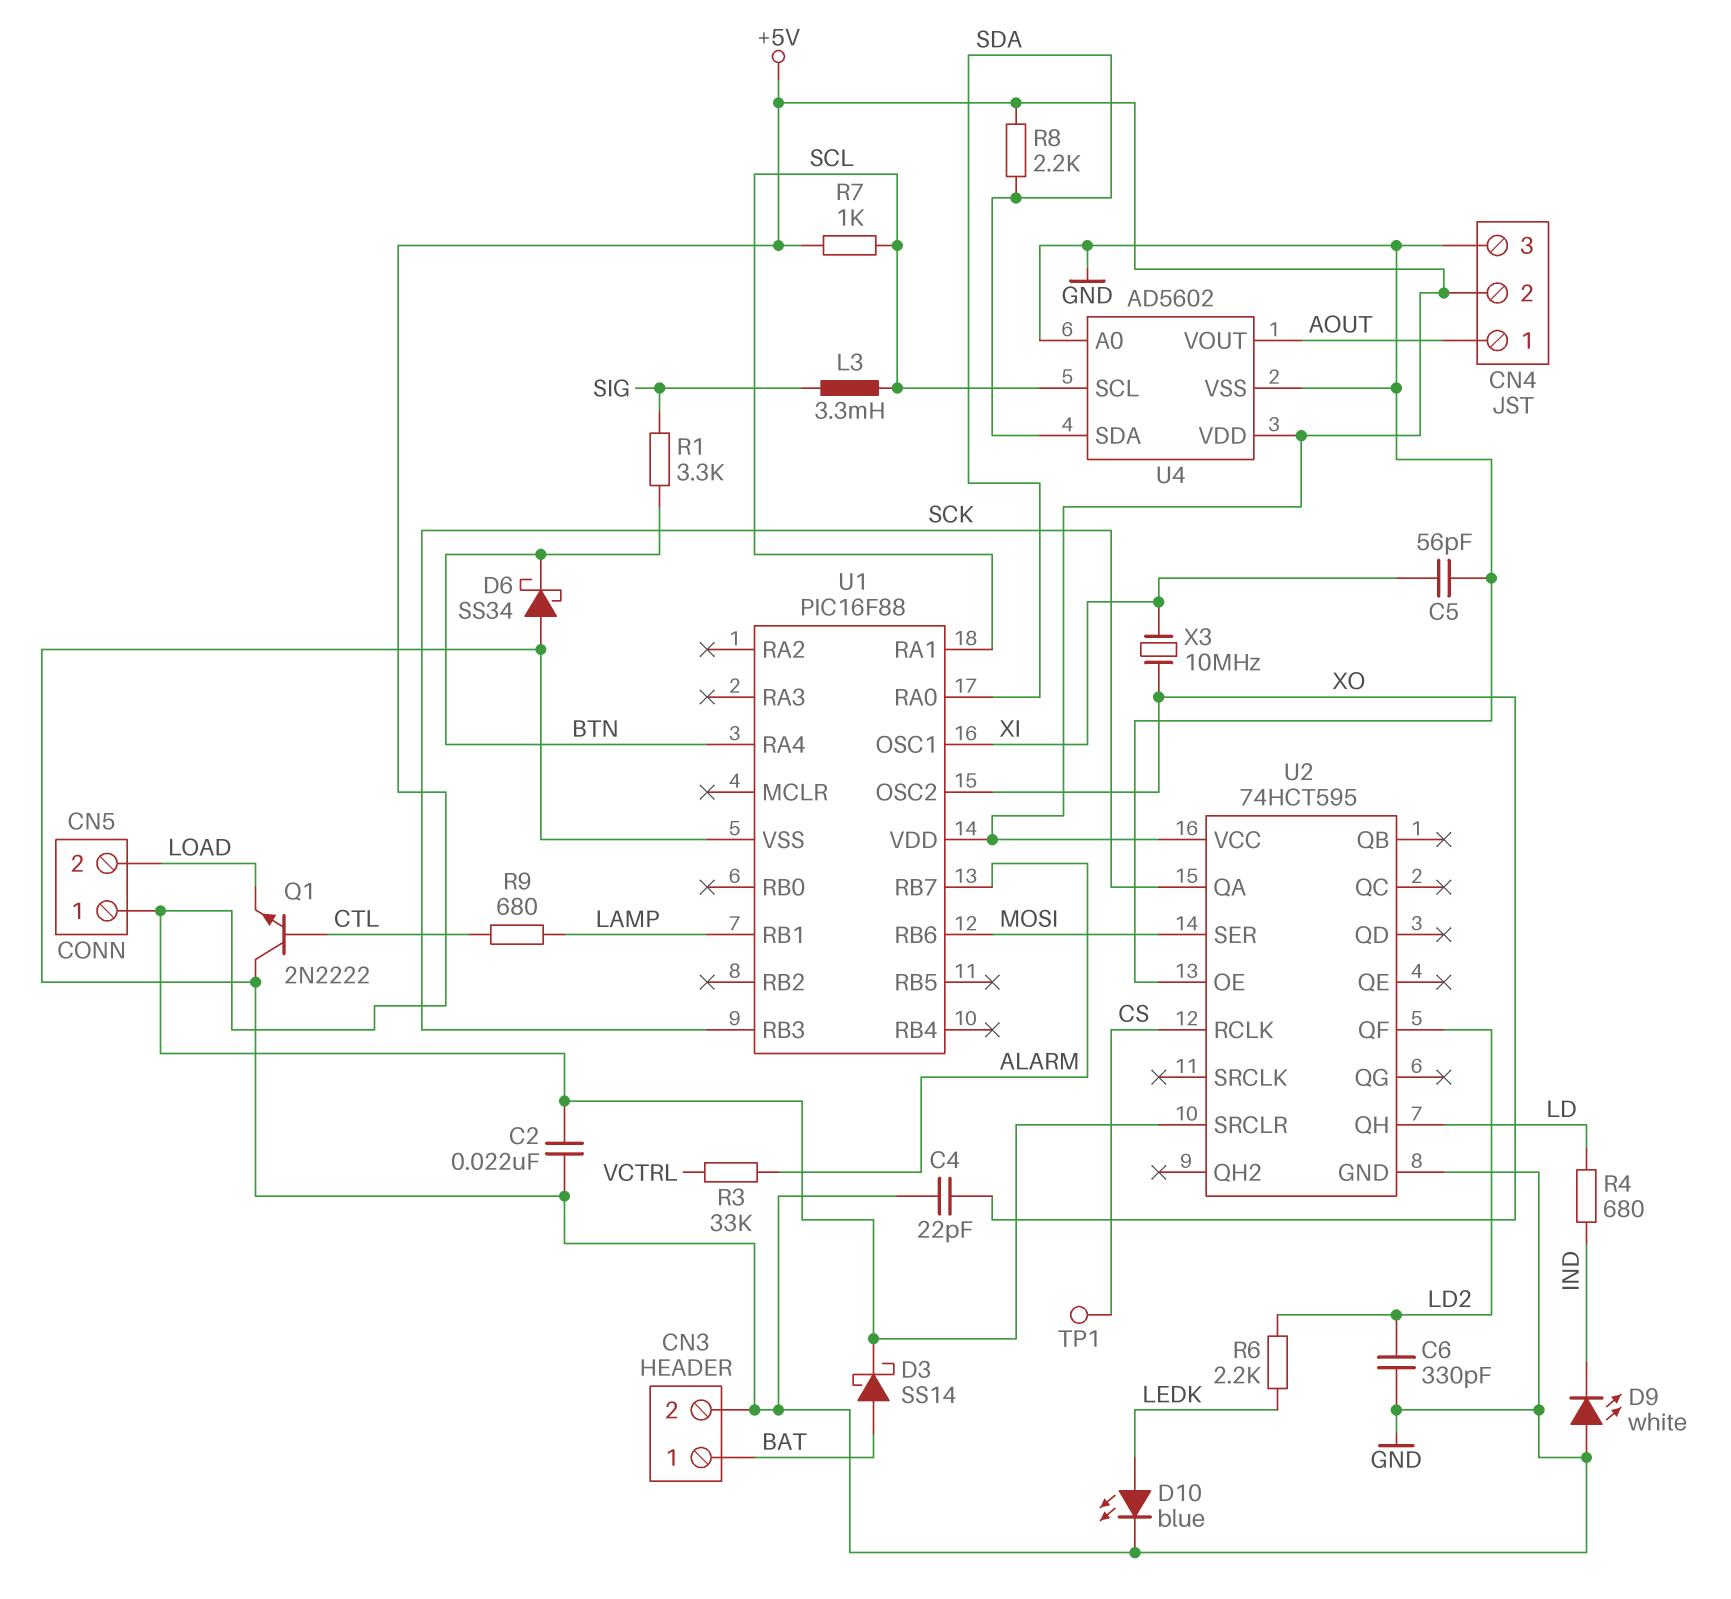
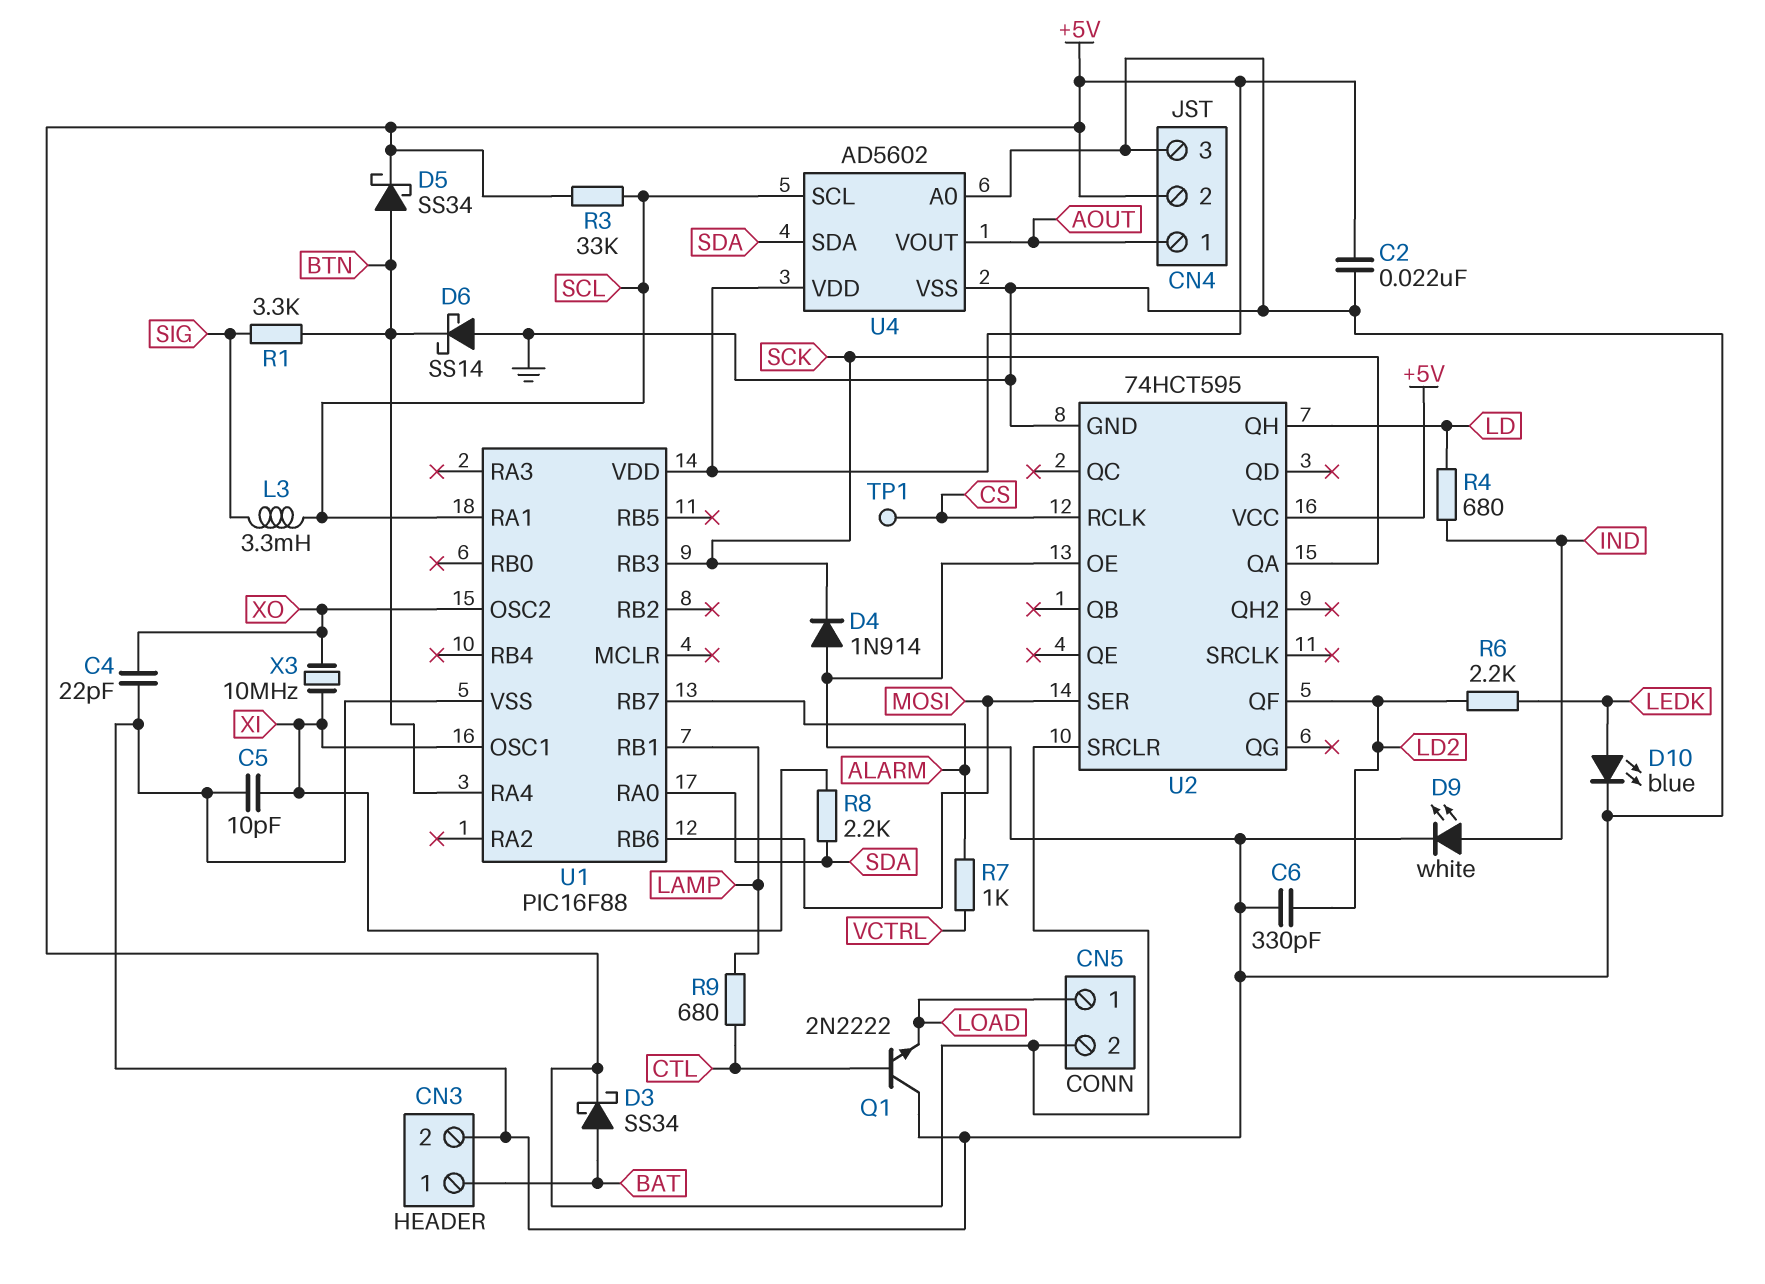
C5: 56pF (GND, XI) -> 10pF (GND, XI)
CN5 pin 1: +5V -> LOAD
CN5 pin 2: LOAD -> +5V
D3: schottky SS14 (A BAT, K +5V) -> schottky SS34 (A BAT, K +5V)
D4: none -> diode 1N914 (A GND, K SCK)
D5: none -> schottky SS34 (A BTN, K +5V)
D6: schottky SS34 (A GND, K BTN) -> schottky SS14 (A GND, K BTN)
D9: LED white (A GND, K IND) -> LED white (A IND, K GND)
R3: 33k (ALARM, VCTRL) -> 33k (+5V, SCL)
R7: 1k (+5V, SCL) -> 1k (ALARM, VCTRL)
R8: 2.2k (+5V, SDA) -> 2.2k (SDA, XI)

